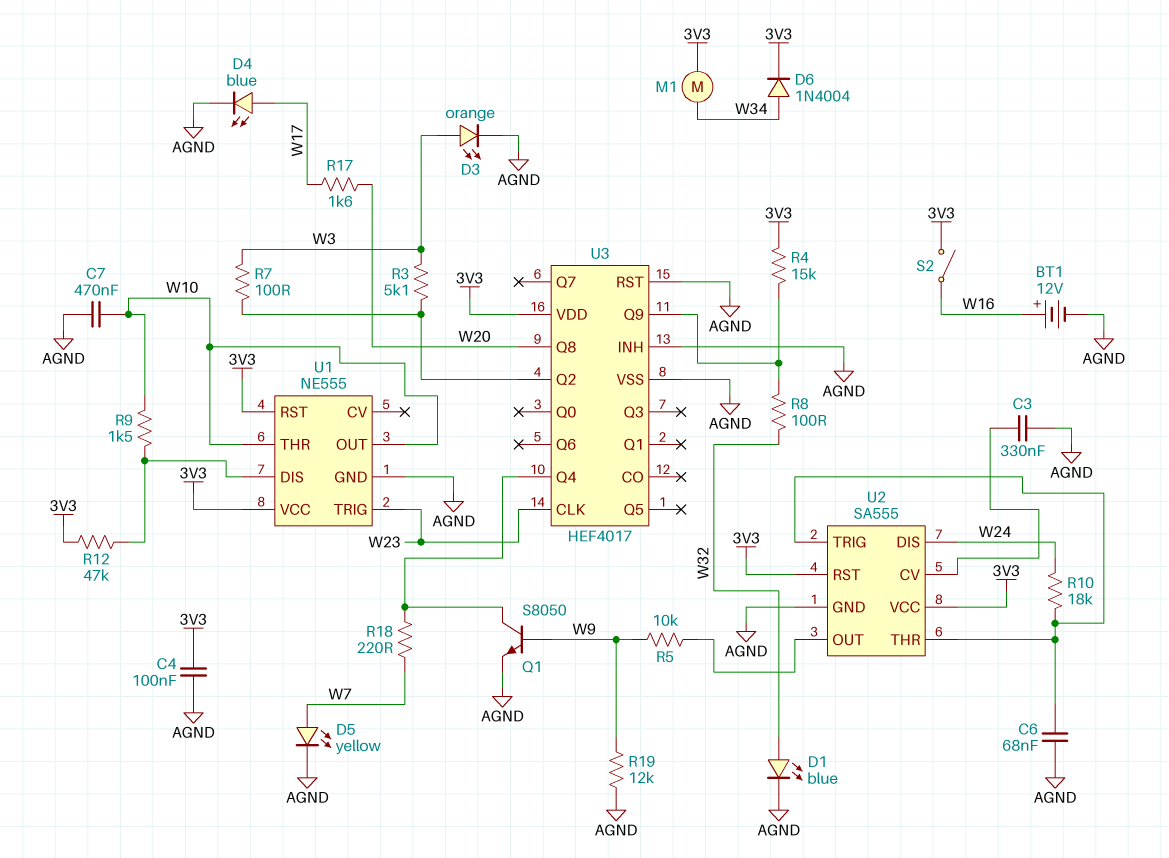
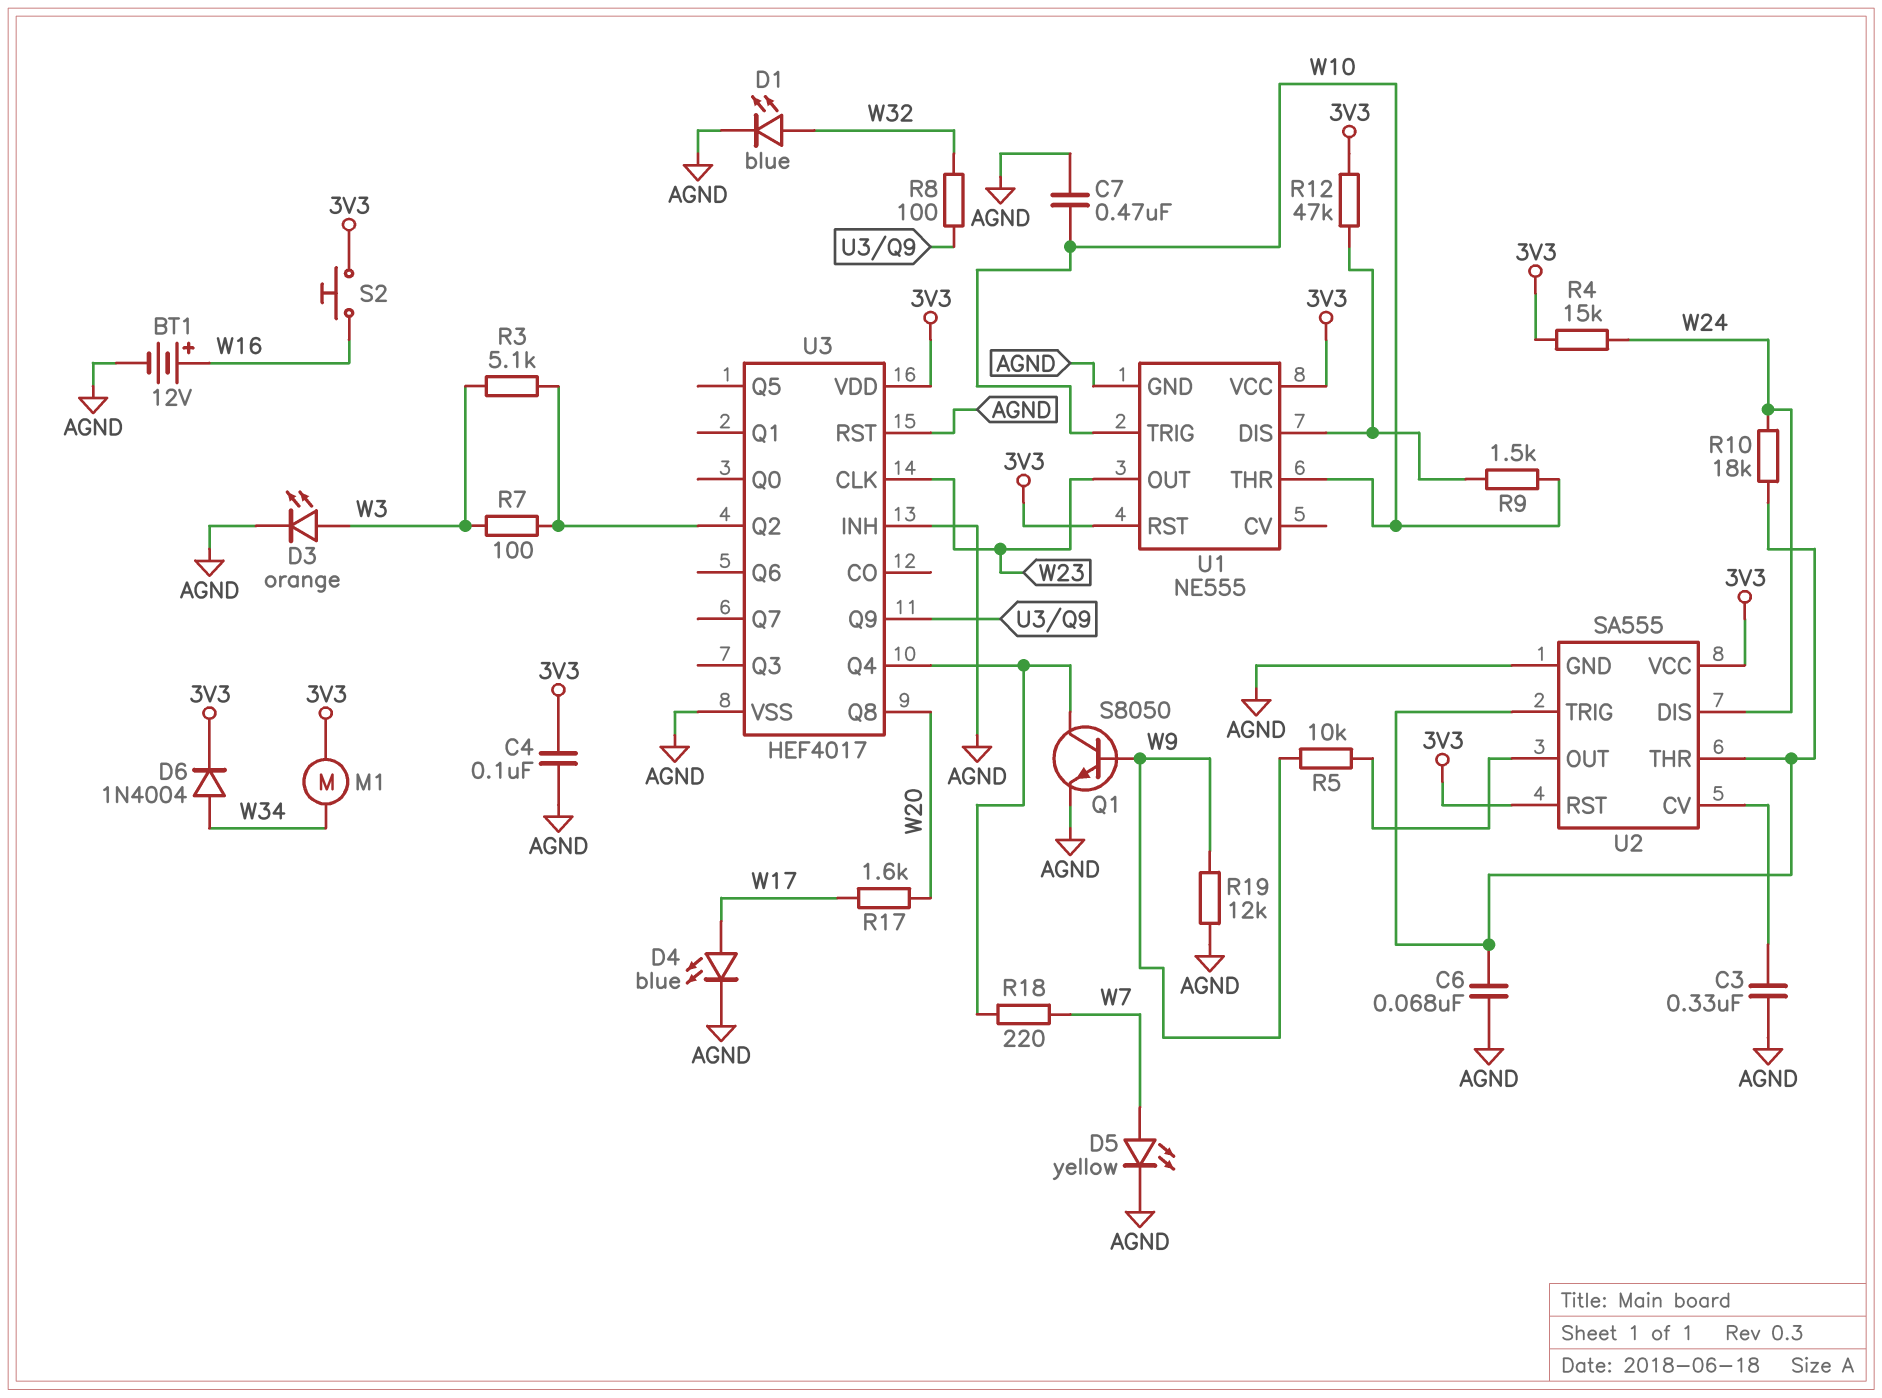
R4: 15k (3V3, U3/Q9) -> 15k (3V3, W24)
S2: switch (3V3, W16) -> button (3V3, W16)
U1 pin OUT: W10 -> W23
U1 pin TRIG: W23 -> W10

